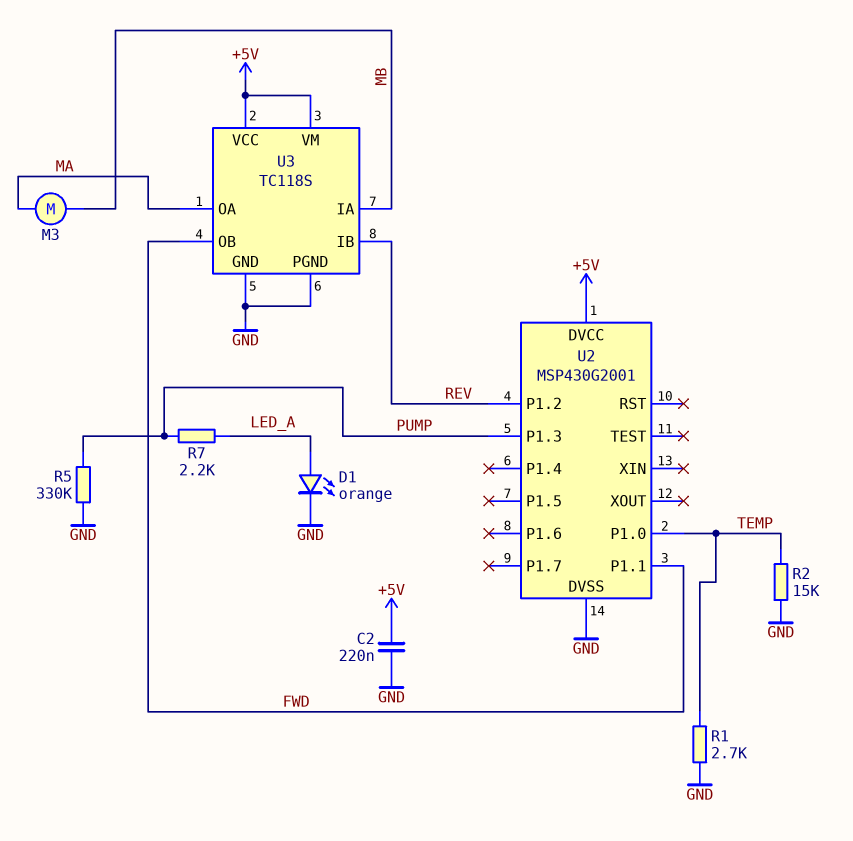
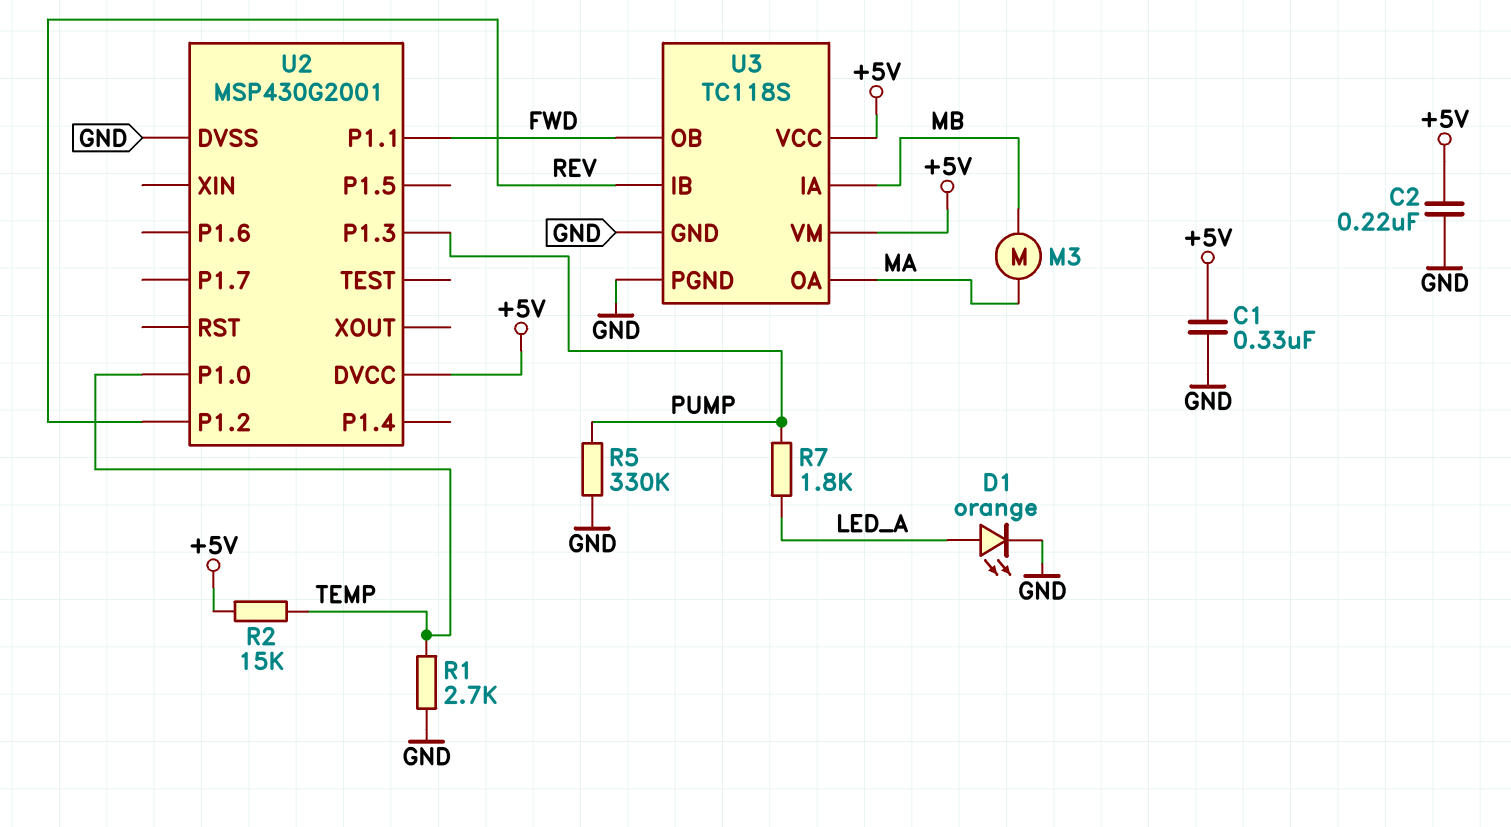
C1: none -> 330nF (+5V, GND)
R2: 15k (GND, TEMP) -> 15k (+5V, TEMP)
R7: 2.2k (LED_A, PUMP) -> 1.8k (LED_A, PUMP)

